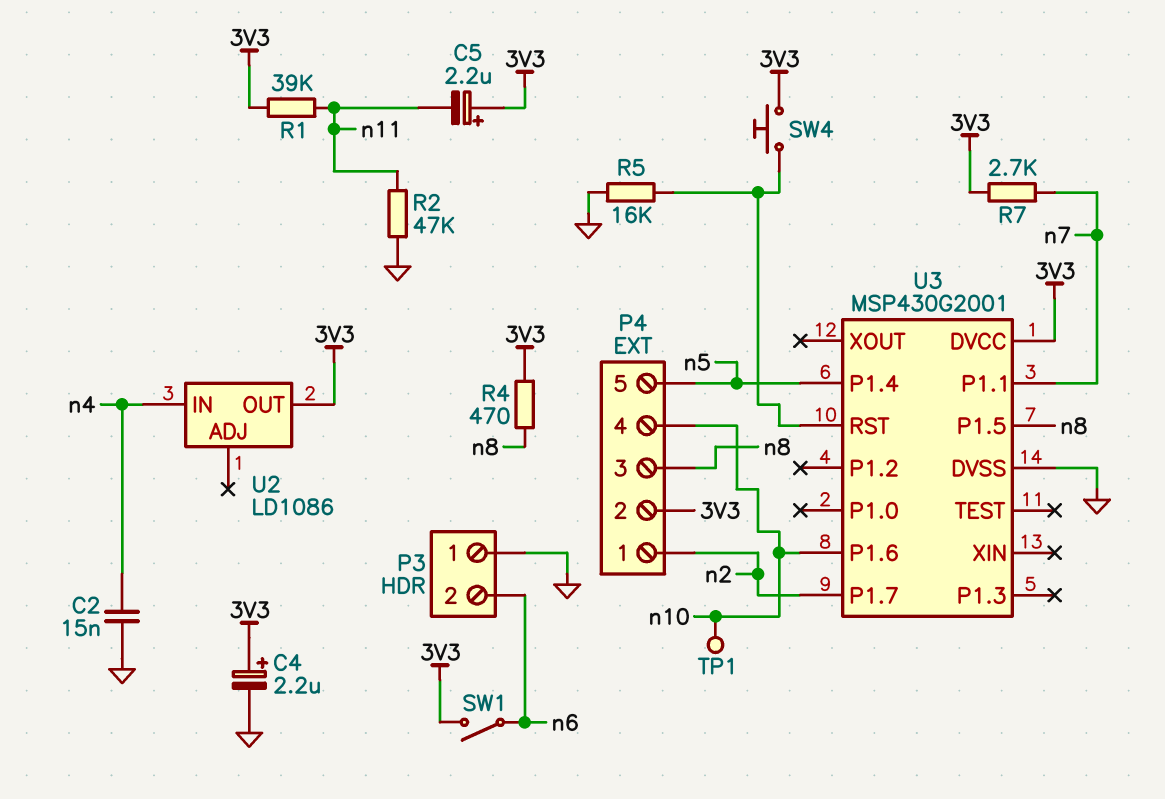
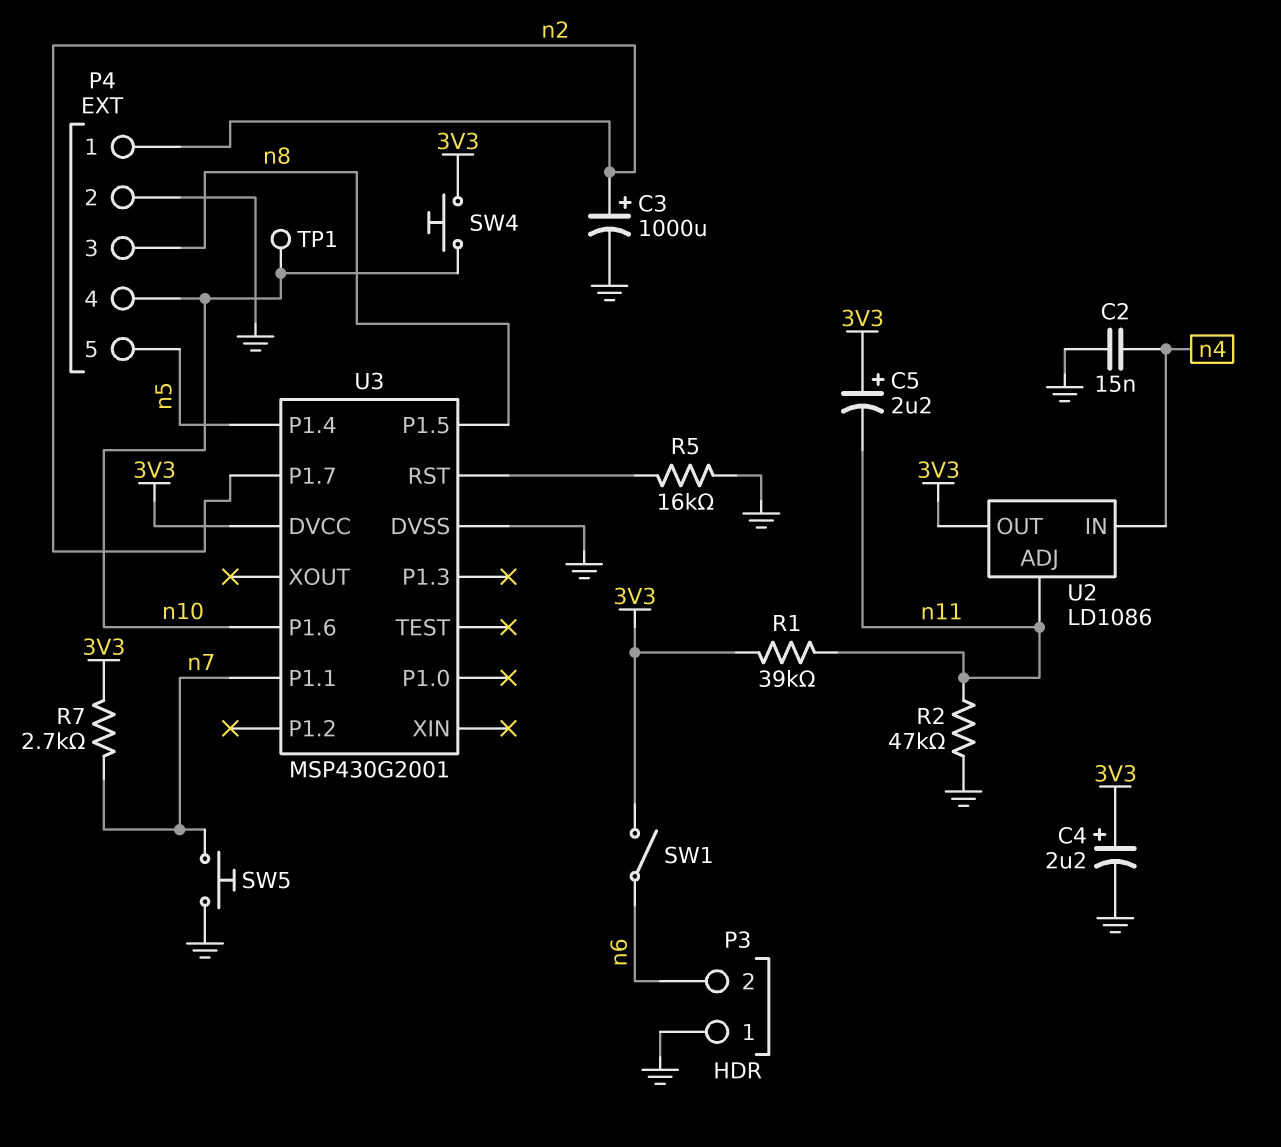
C3: none -> 1000uF (plus n2, minus GND)
P4 pin 2: 3V3 -> GND
R4: 470 (3V3, n8) -> none
SW4: button (3V3, U3/RST) -> button (3V3, n10)
SW5: none -> button (GND, n7)
U2 pin ADJ: none -> n11

